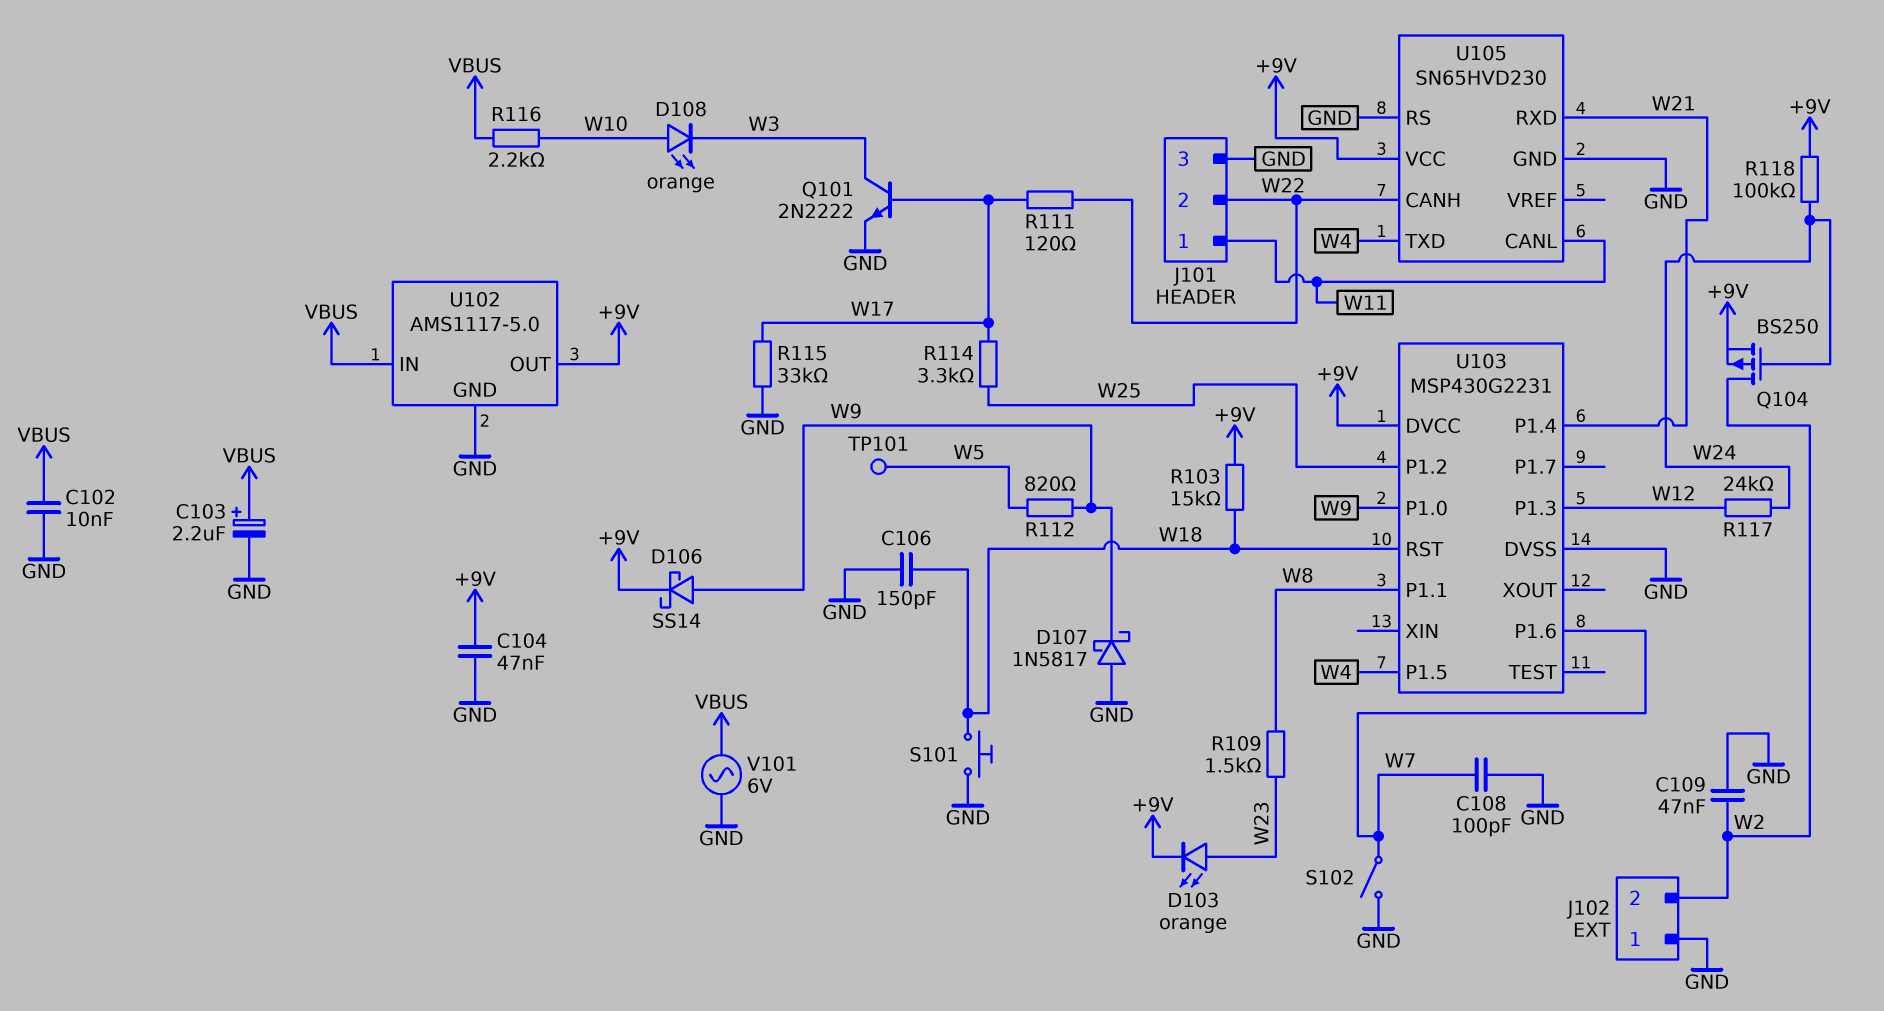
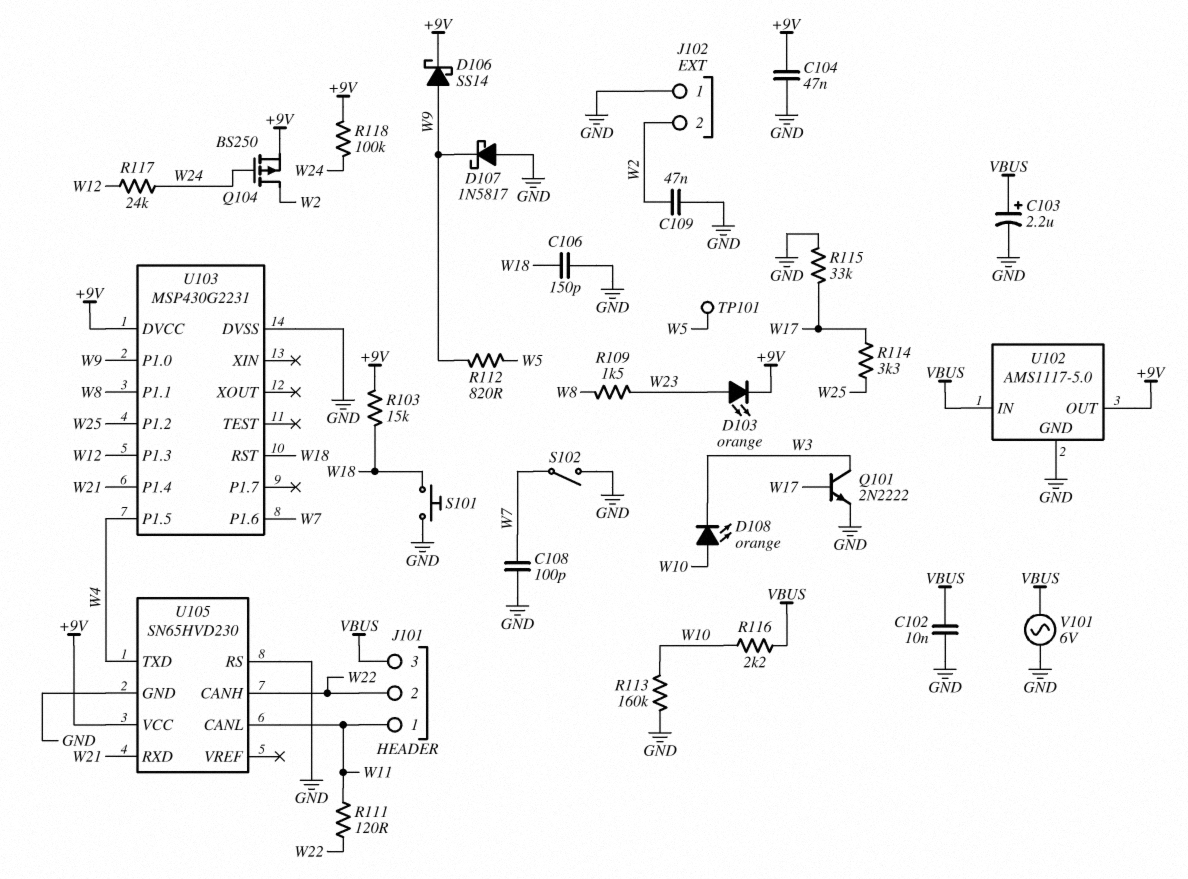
J101 pin 3: GND -> VBUS
R111: 120 (W17, W22) -> 120 (W11, W22)
R113: none -> 160k (GND, W10)

